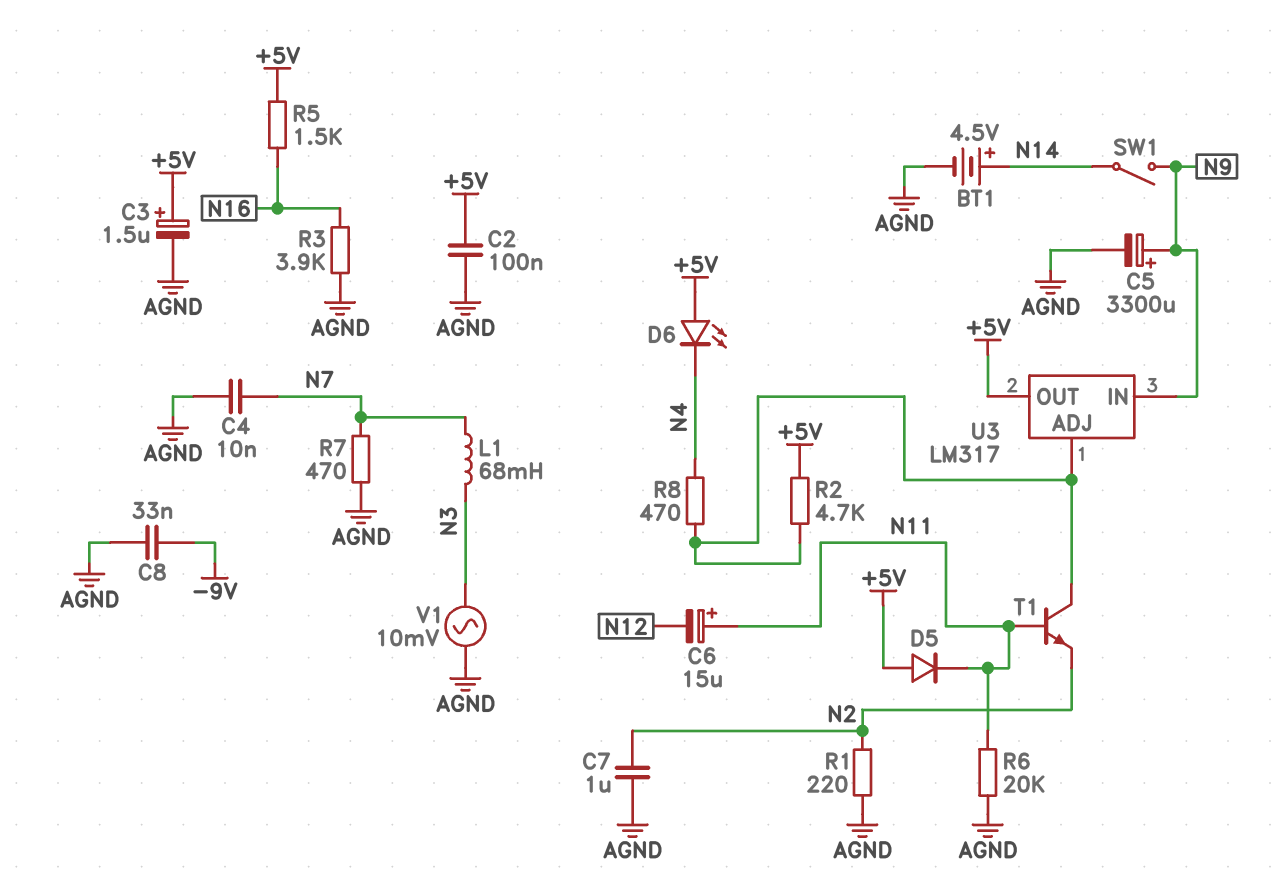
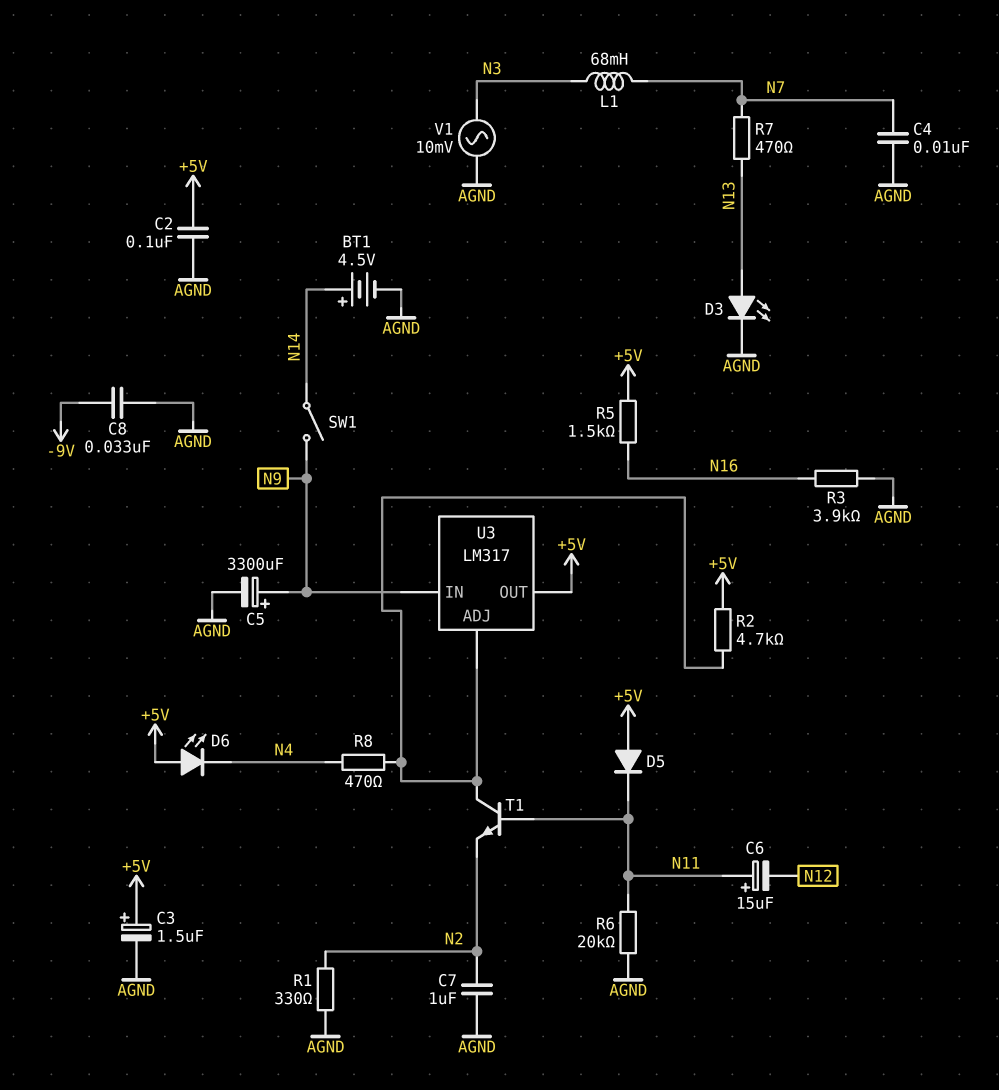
D3: none -> LED (A N13, K AGND)
R1: 220 (AGND, N2) -> 330 (AGND, N2)
R7: 470 (AGND, N7) -> 470 (N7, N13)

